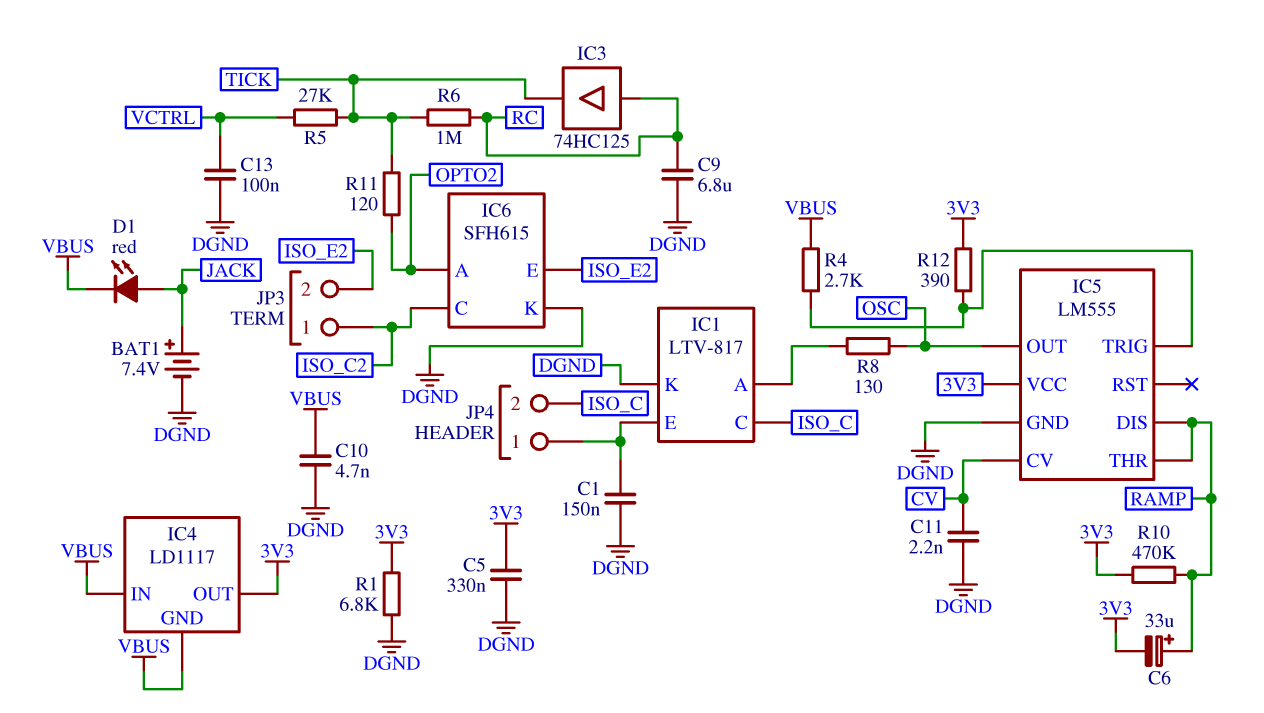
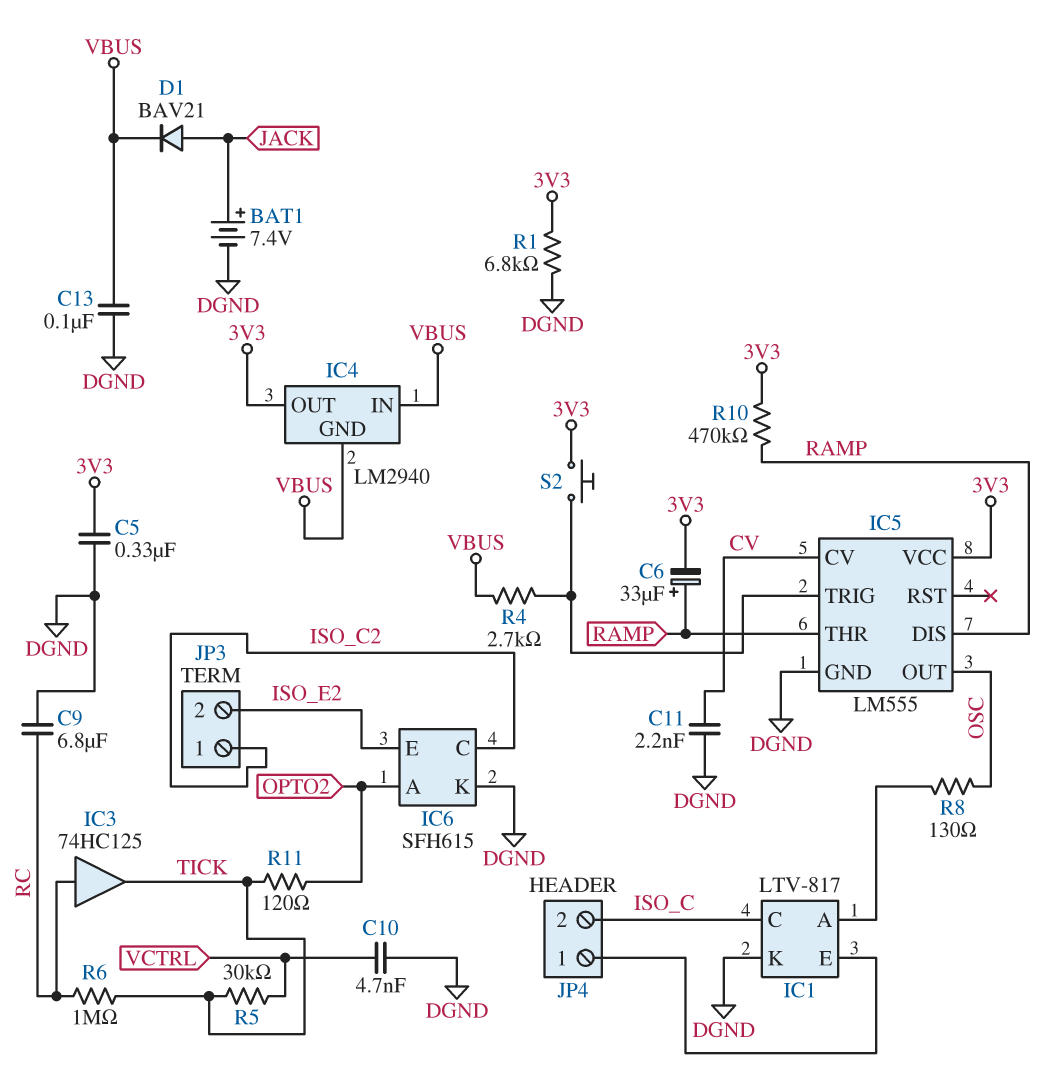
C1: 150nF (DGND, IC1/E) -> none
C10: 4.7nF (DGND, VBUS) -> 4.7nF (DGND, VCTRL)
C13: 100nF (DGND, VCTRL) -> 100nF (DGND, VBUS)
D1: LED red (A JACK, K VBUS) -> diode BAV21 (A JACK, K VBUS)
IC4: LD1117 -> LM2940
R5: 27k (TICK, VCTRL) -> 30k (TICK, VCTRL)
R12: 390 (3V3, IC5/TRIG) -> none
S2: none -> button (3V3, IC5/TRIG)

